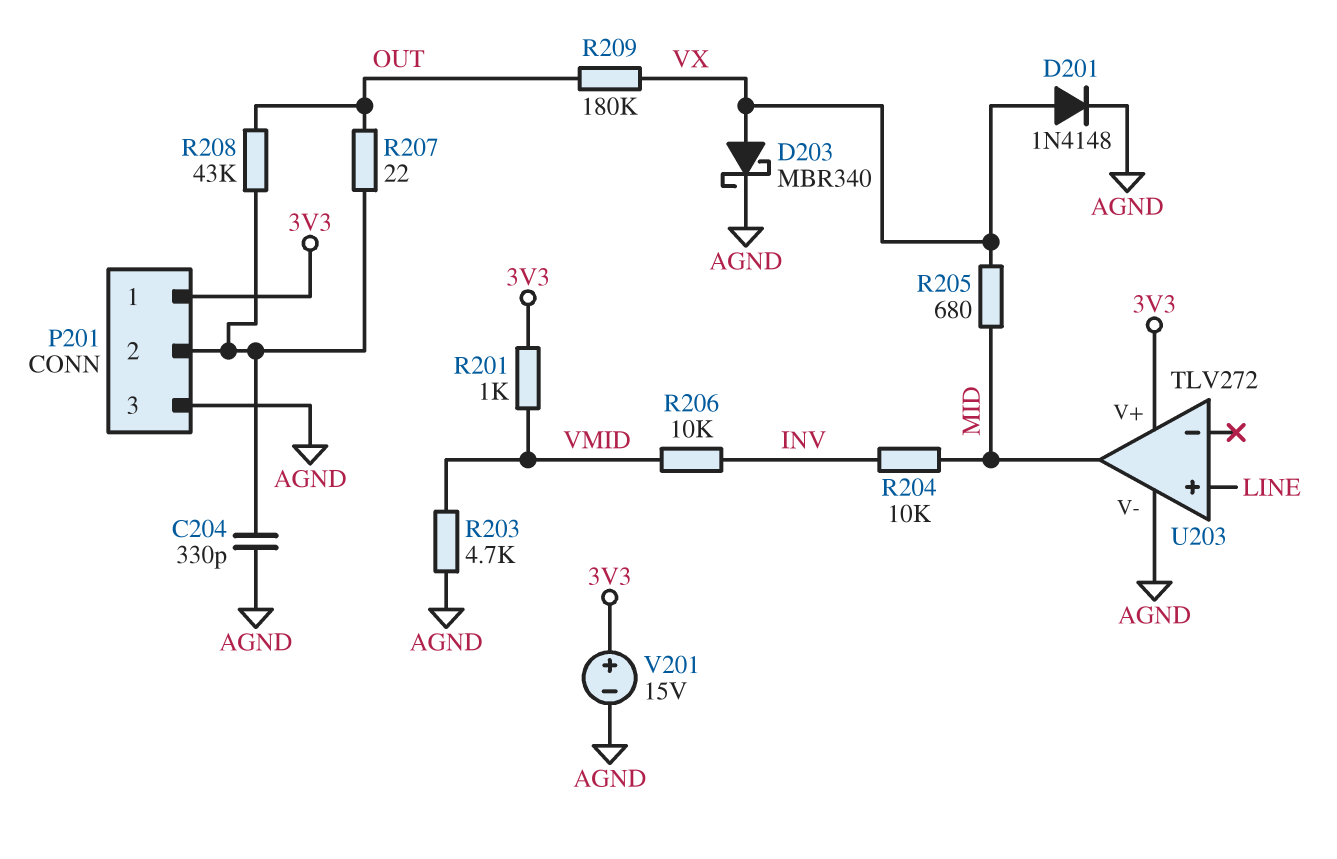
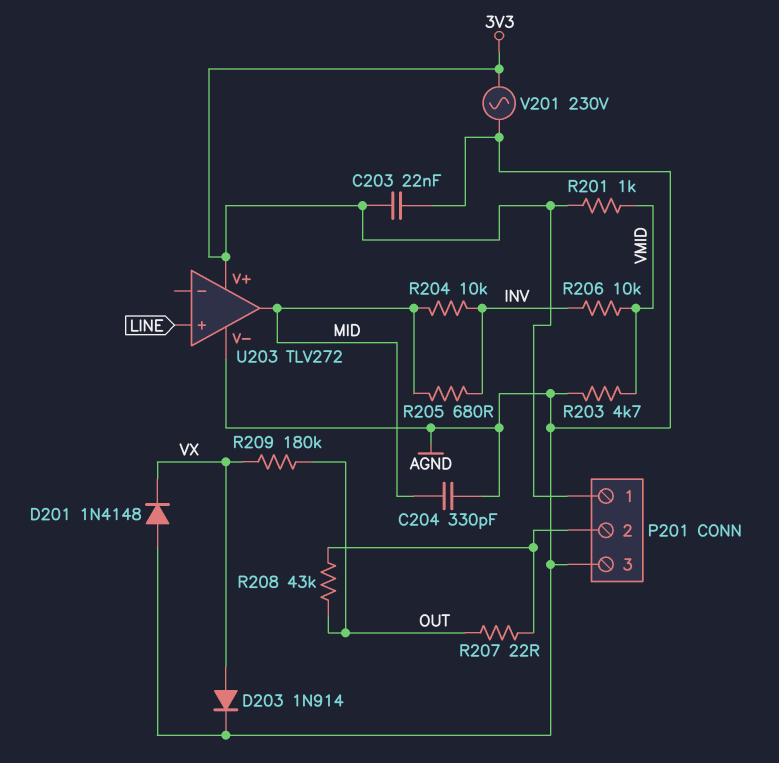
C203: none -> 22nF (3V3, AGND)
C204: 330pF (AGND, P201/2) -> 330pF (AGND, MID)
D201: diode 1N4148 (A VX, K AGND) -> diode 1N4148 (A AGND, K VX)
D203: schottky MBR340 (A VX, K AGND) -> diode 1N914 (A VX, K AGND)
R205: 680 (MID, VX) -> 680 (INV, MID)
V201: 15V (plus 3V3, minus AGND) -> AC 230V (3V3, AGND)

